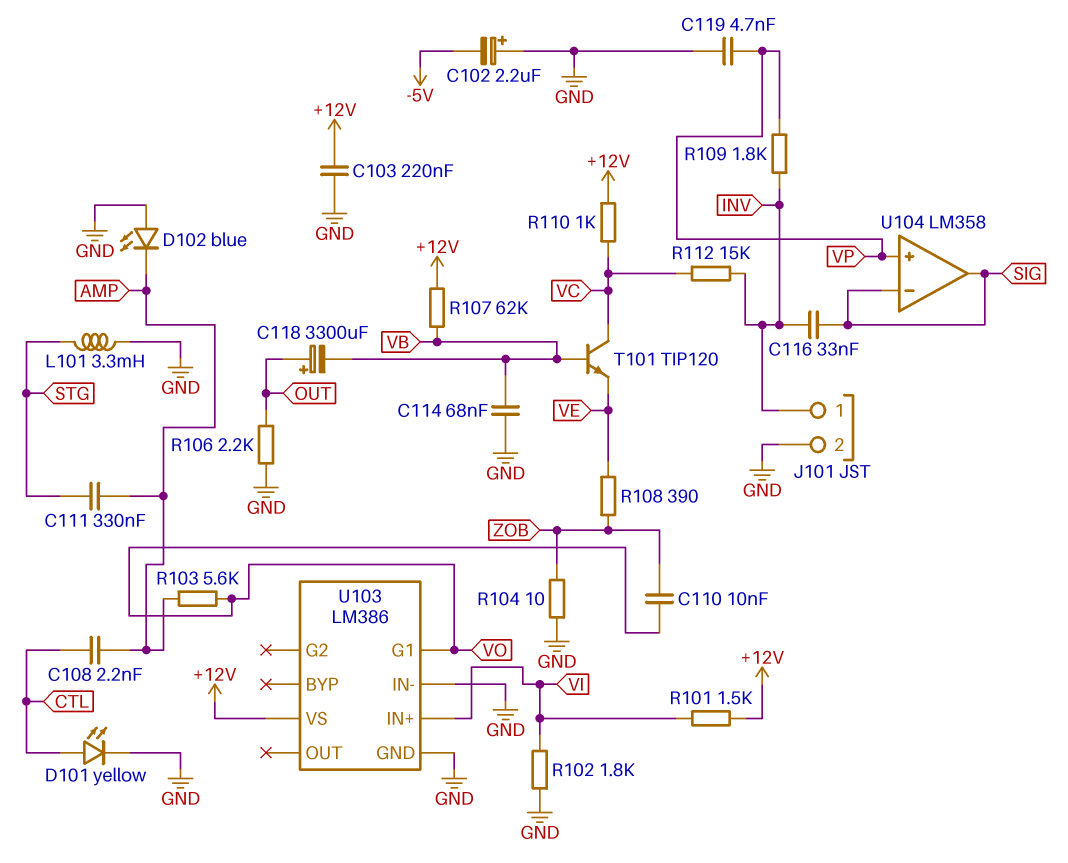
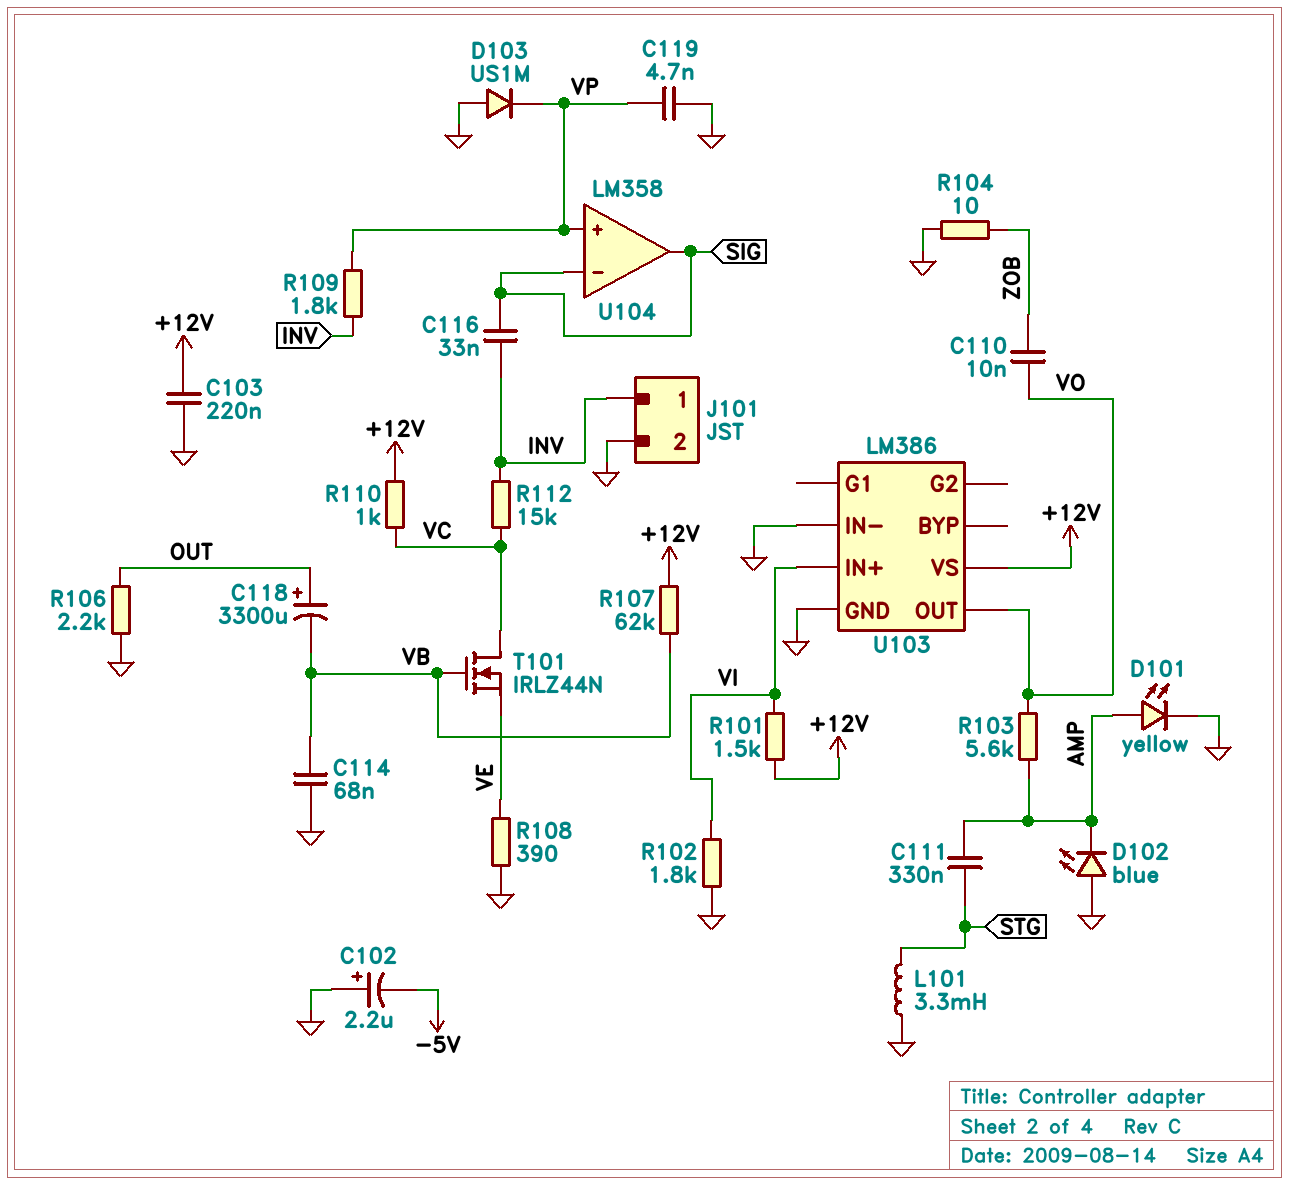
C108: 2.2nF (AMP, CTL) -> none
D101: LED yellow (A CTL, K GND) -> LED yellow (A AMP, K GND)
D103: none -> diode US1M (A GND, K VP)
R108: 390 (VE, ZOB) -> 390 (GND, VE)
T101: NPN TIP120 (B VB, C VC, E VE) -> NMOS IRLZ44N (G VB, D VC, S VE)
U103 pin G1: VO -> none
U103 pin OUT: none -> VO

